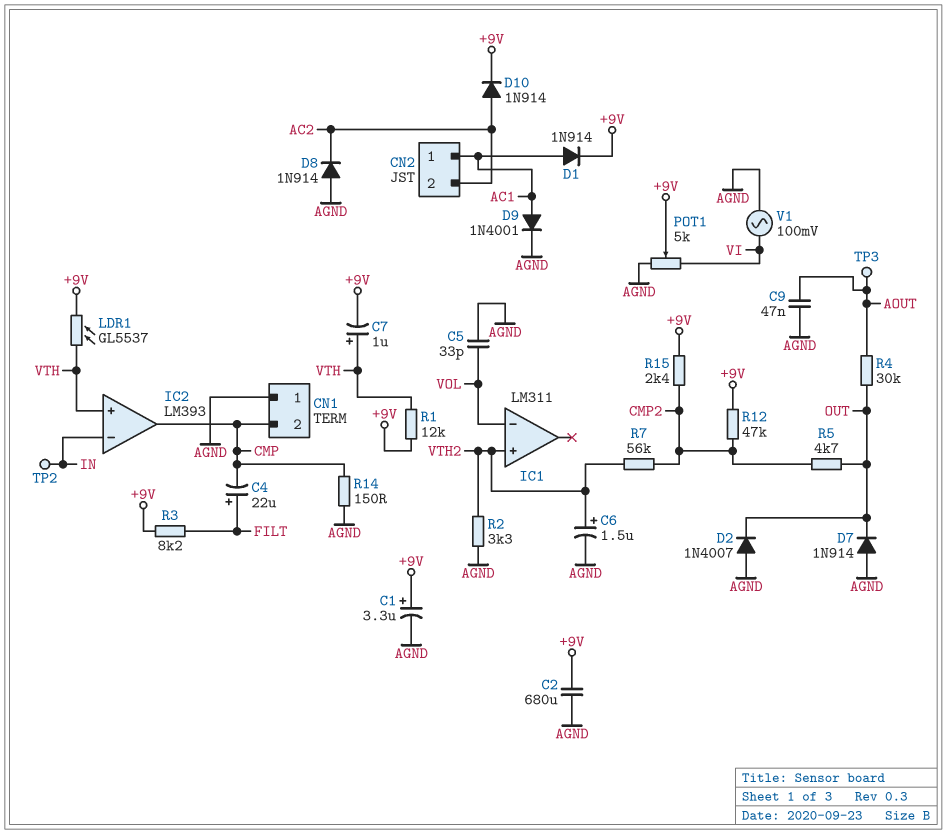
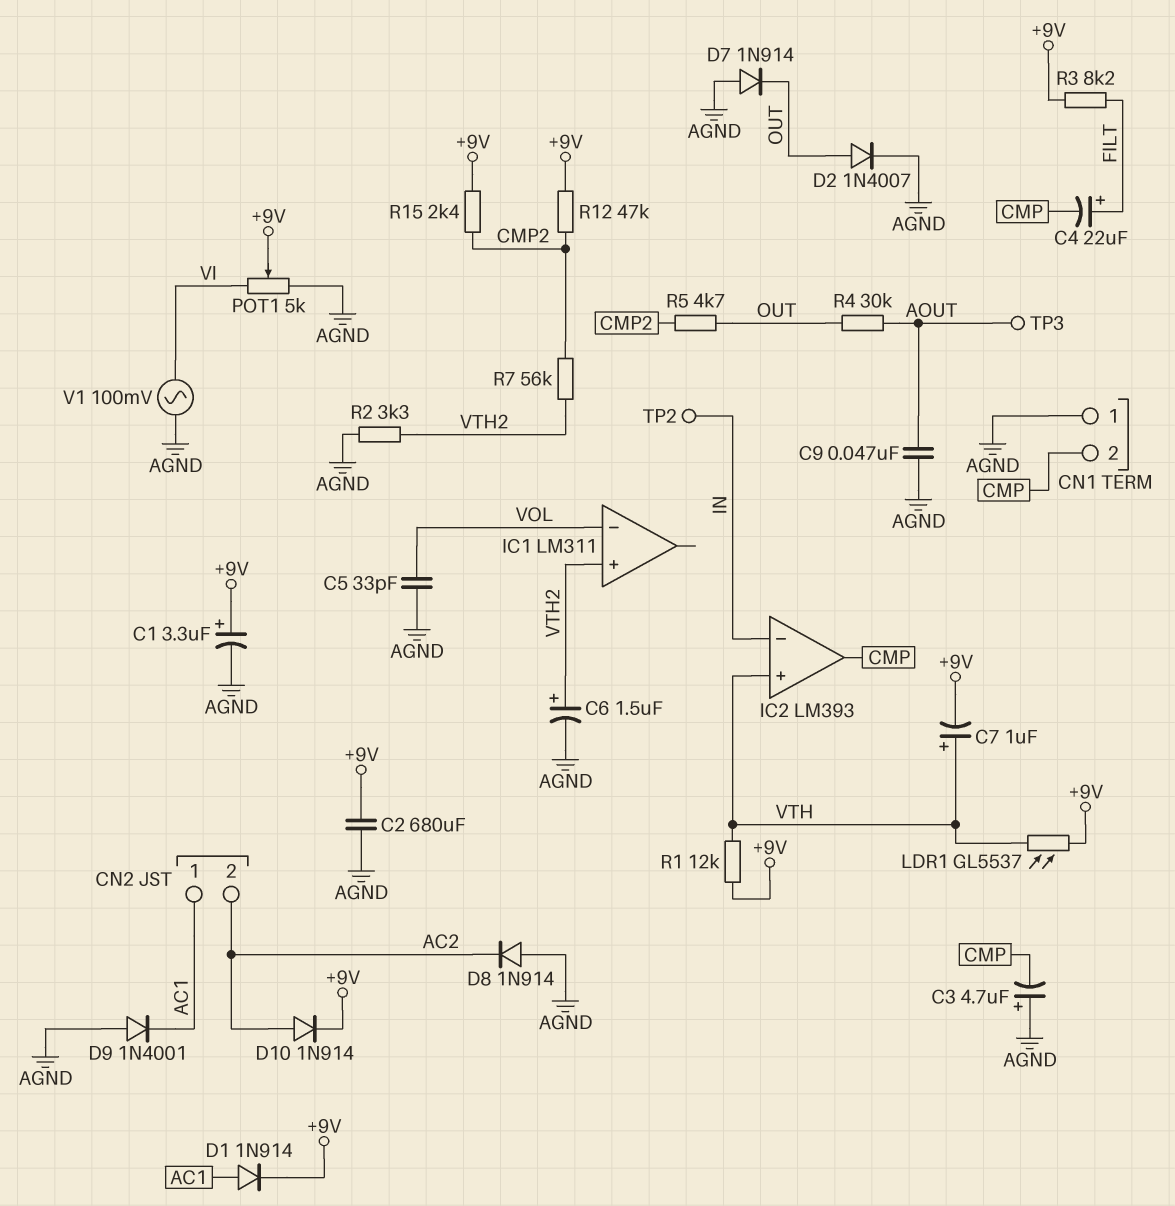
C3: none -> 4.7uF (plus AGND, minus CMP)
D2: diode 1N4007 (A AGND, K OUT) -> diode 1N4007 (A OUT, K AGND)
D9: diode 1N4001 (A AC1, K AGND) -> diode 1N4001 (A AGND, K AC1)
R14: 150 (AGND, CMP) -> none

